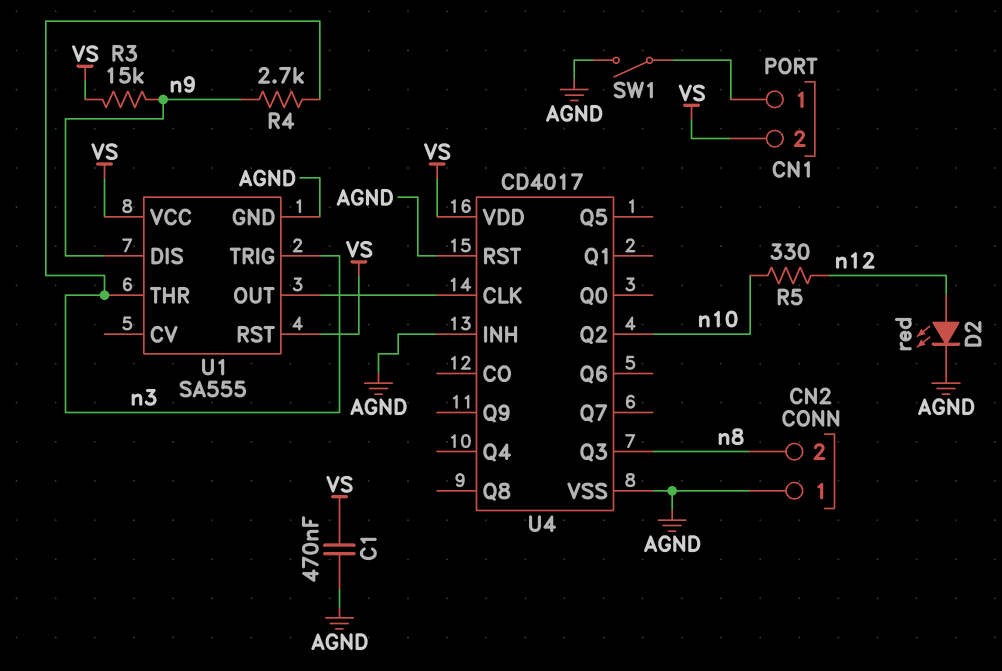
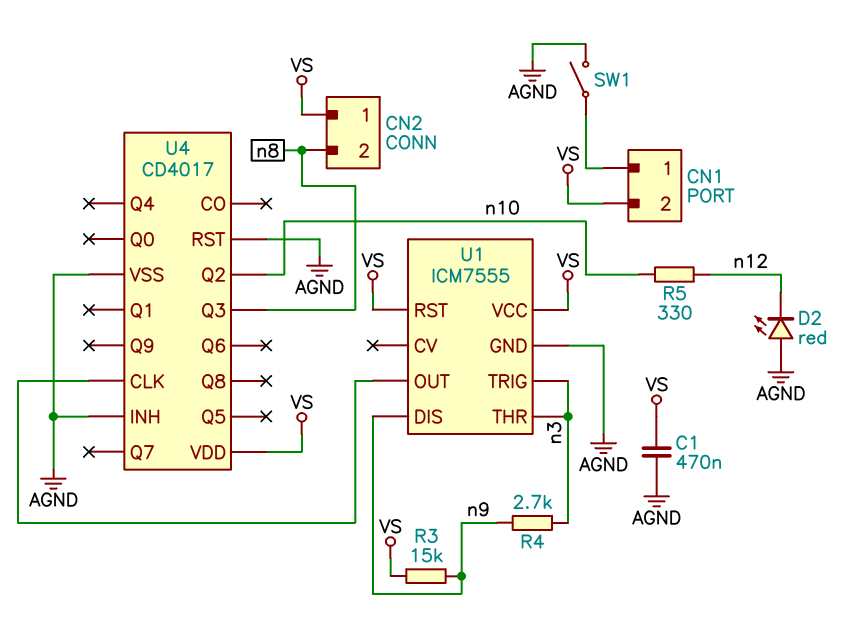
CN2 pin 1: AGND -> VS
D2: LED red (A n12, K AGND) -> LED red (A AGND, K n12)
U1: SA555 -> ICM7555

